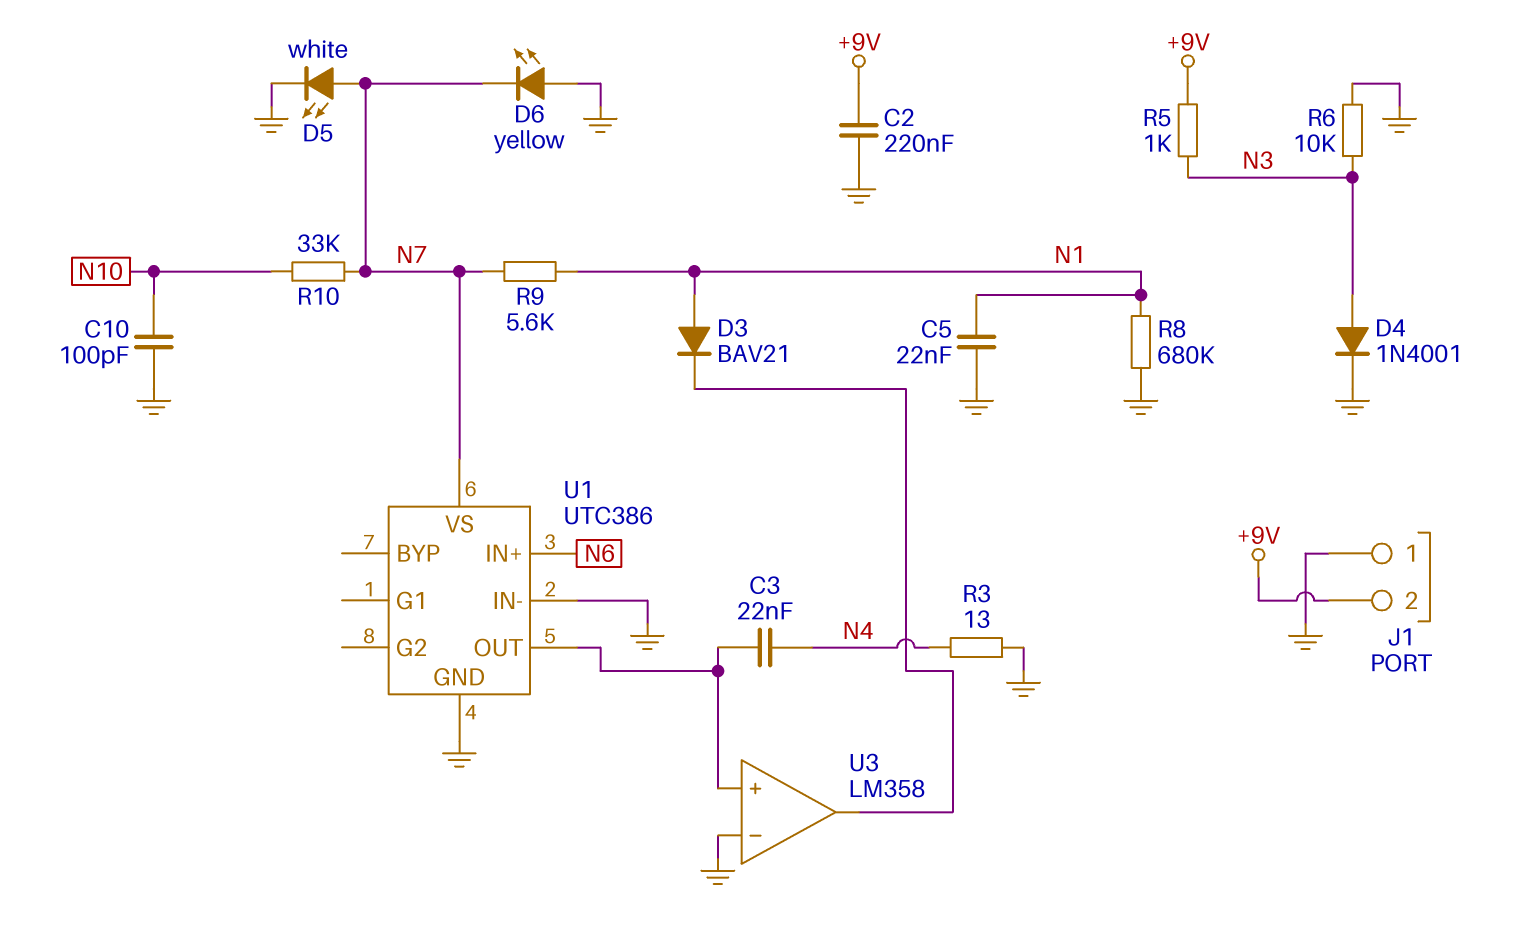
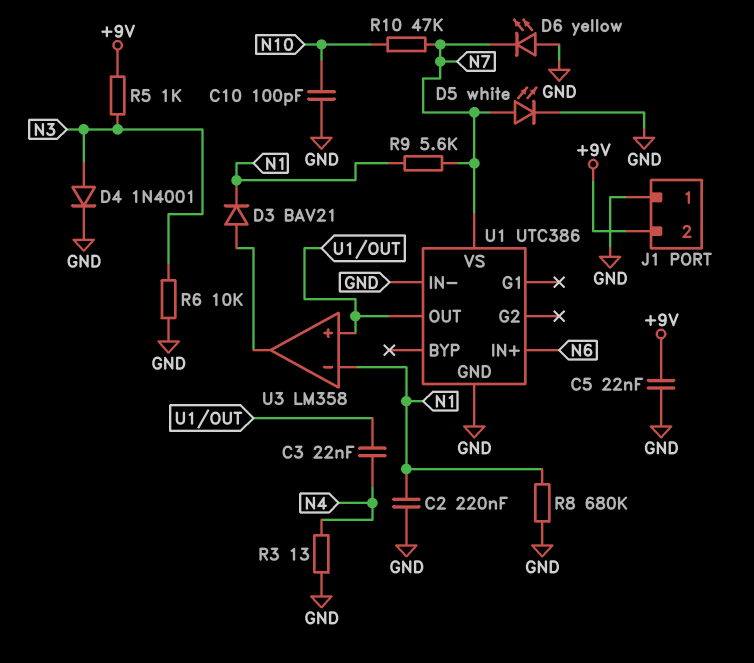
C2: 220nF (+9V, GND) -> 220nF (GND, N1)
C5: 22nF (GND, N1) -> 22nF (+9V, GND)
D3: diode BAV21 (A N1, K U3/out) -> diode BAV21 (A U3/out, K N1)
R10: 33k (N7, N10) -> 47k (N7, N10)
U3 pin in-: GND -> N1

